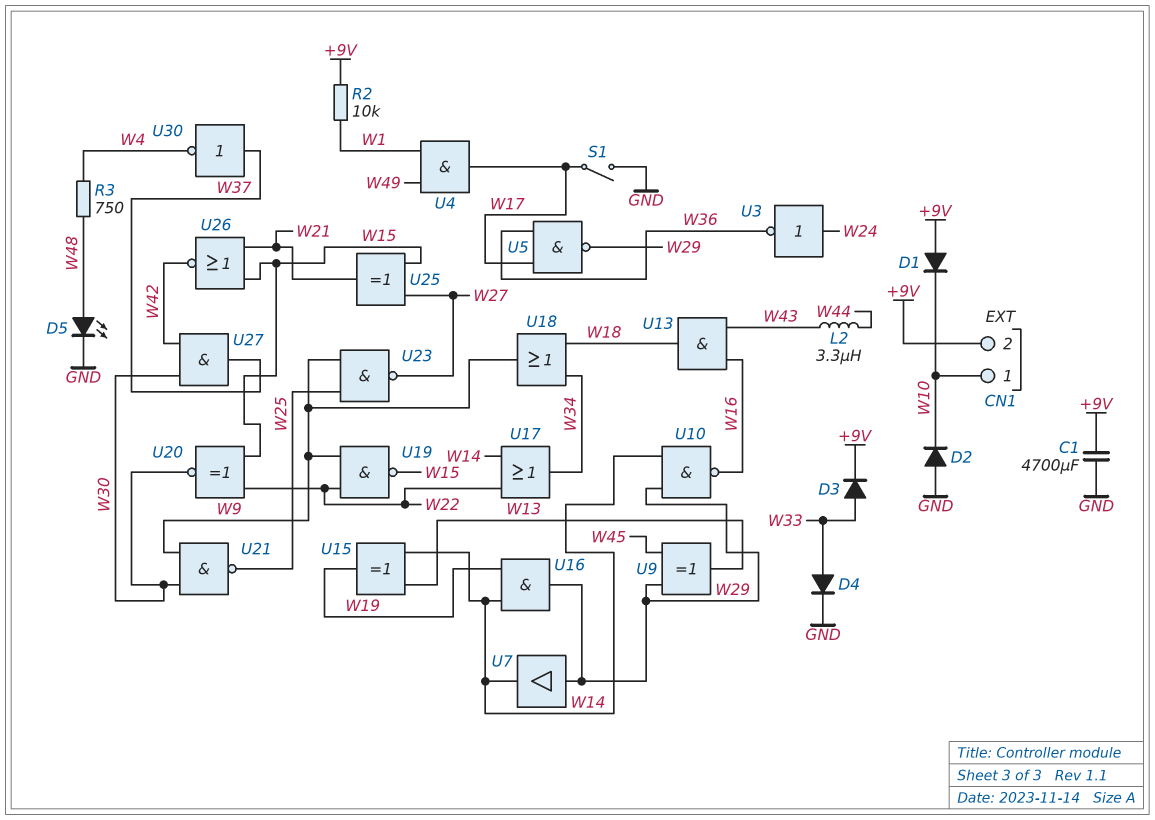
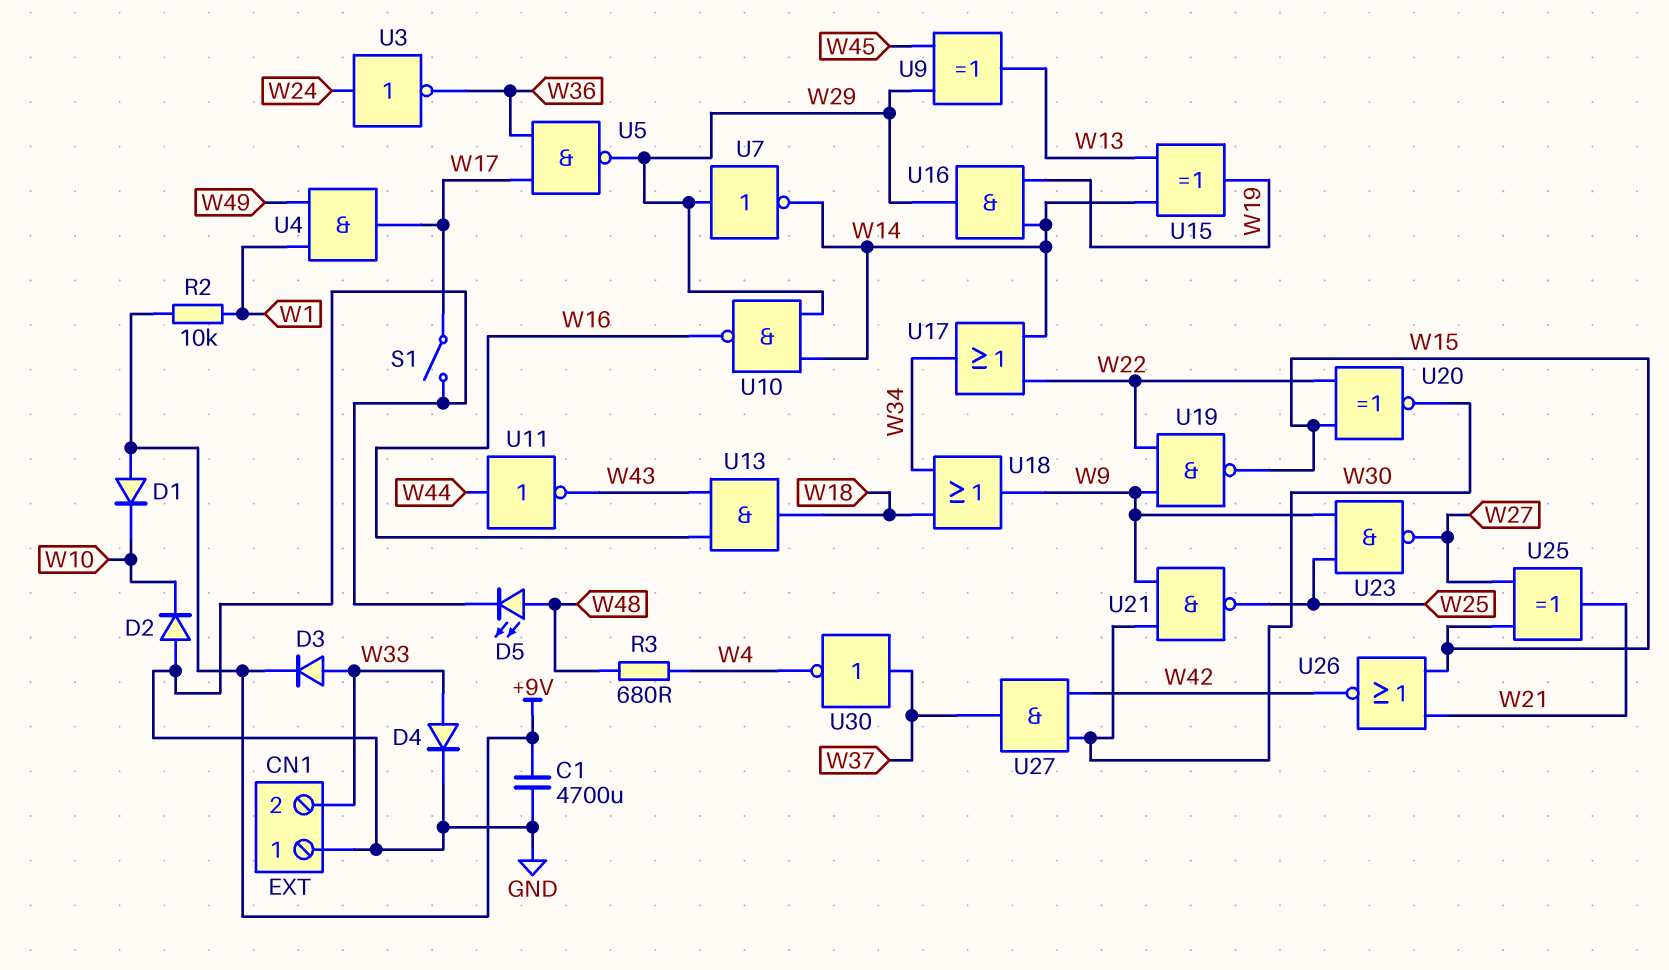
CN1 pin 1: W10 -> GND
CN1 pin 2: +9V -> W33
L2: 3.3uH (W43, W44) -> none
R3: 750 (W4, W48) -> 680 (W4, W48)
U7: buffer (in W29, out W14) -> NOT (in W29, out W14)
U11: none -> NOT (in W44, out W43)

